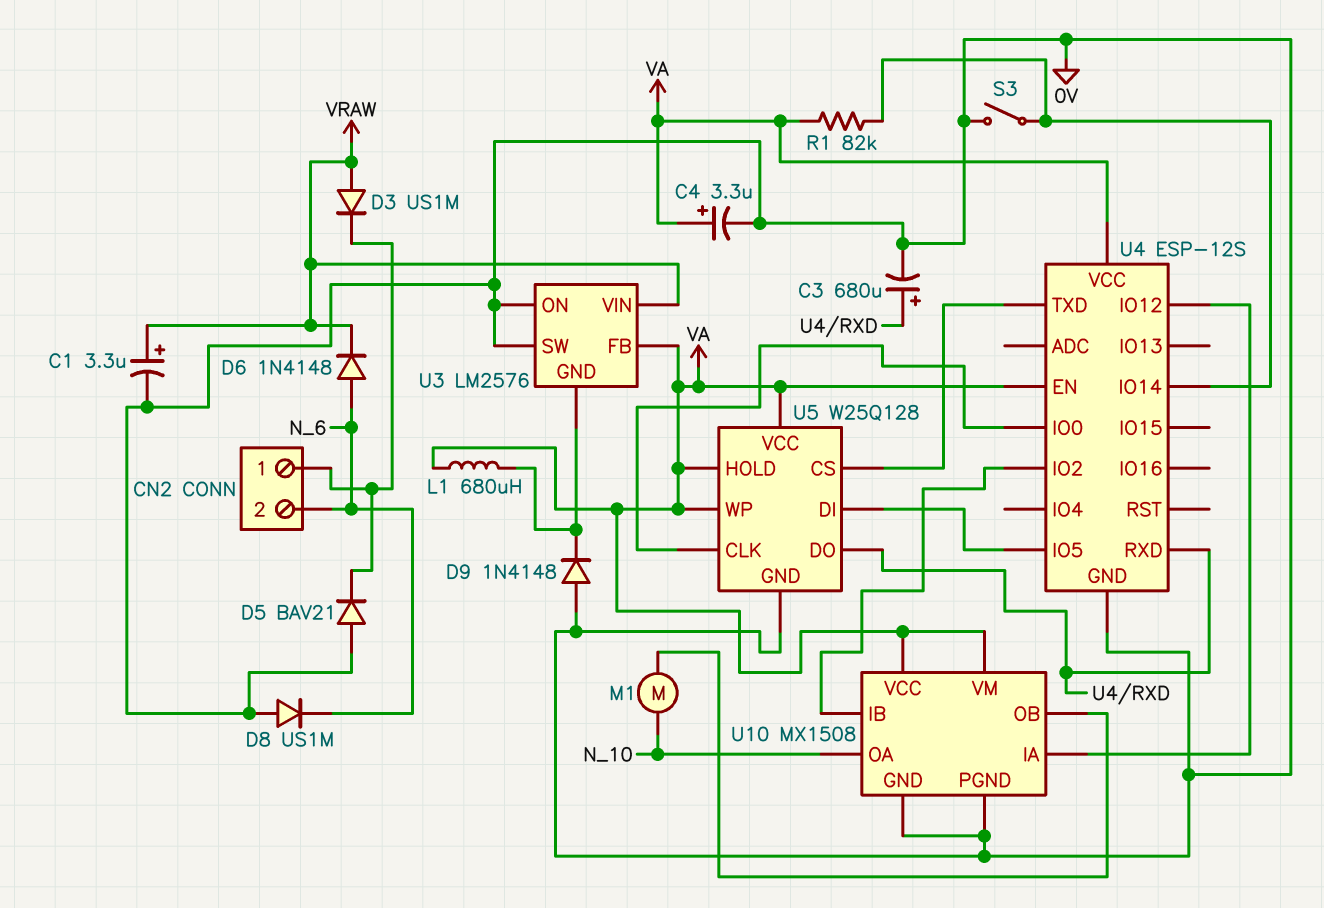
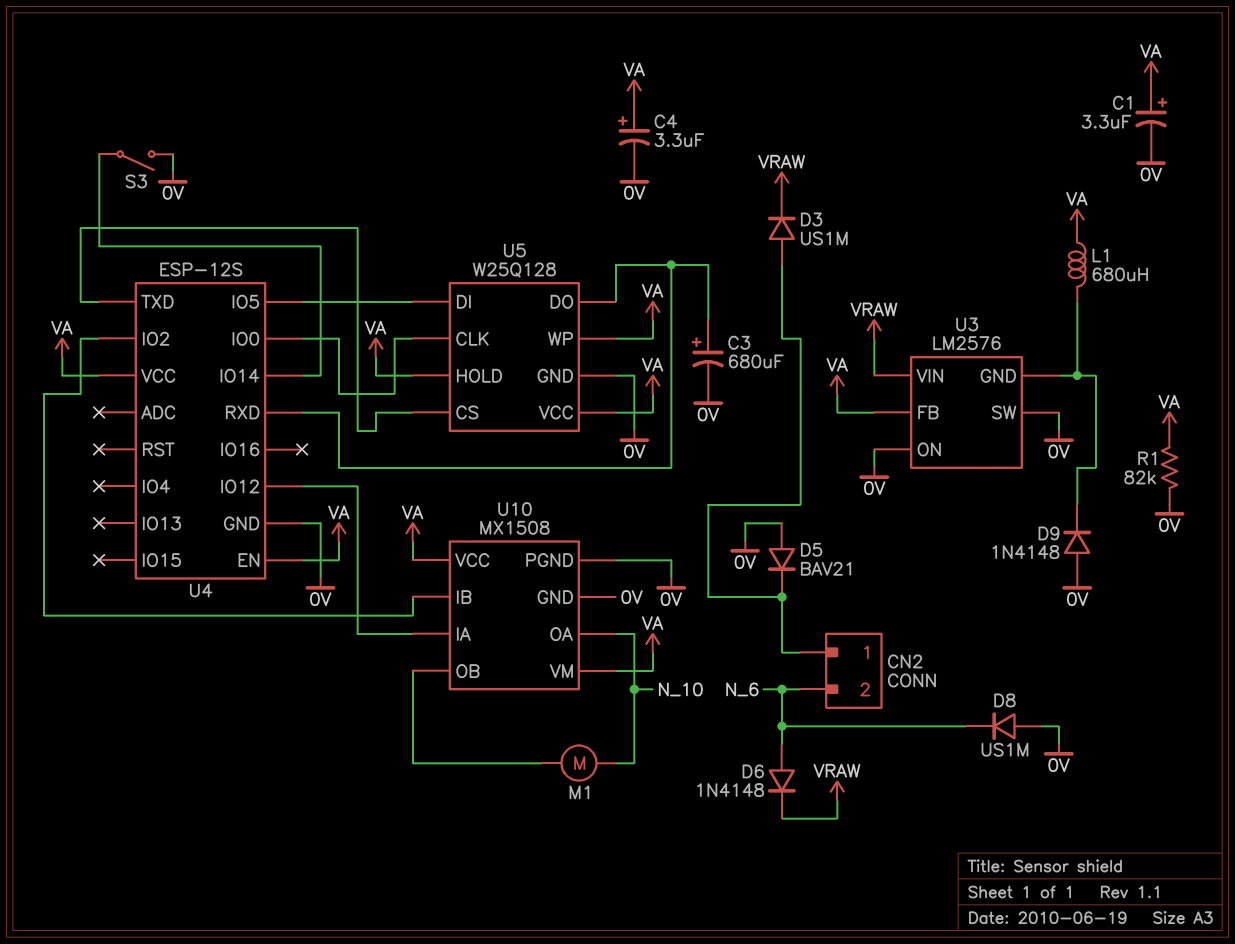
C1: 3.3uF (plus VRAW, minus 0V) -> 3.3uF (plus VA, minus 0V)
D3: diode US1M (A VRAW, K CN2/1) -> diode US1M (A CN2/1, K VRAW)
R1: 82k (U4/IO14, VA) -> 82k (0V, VA)

